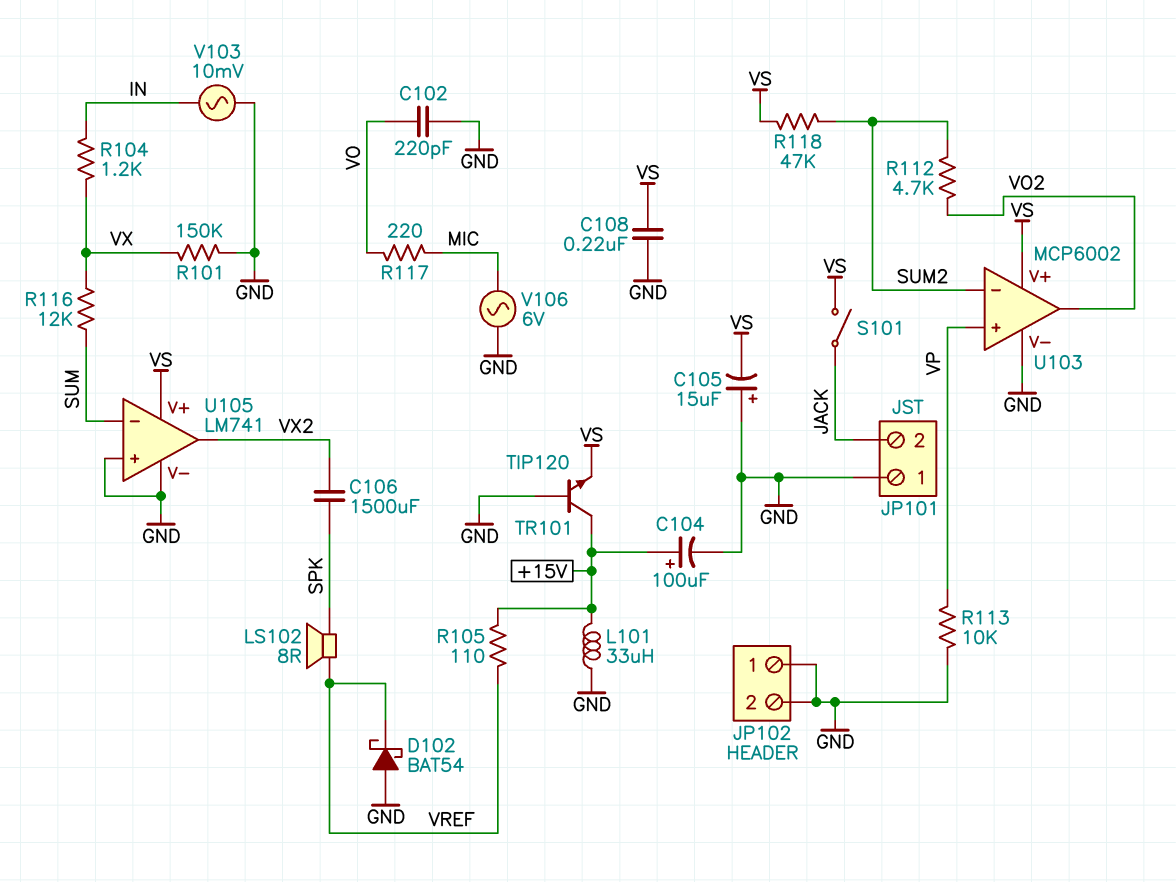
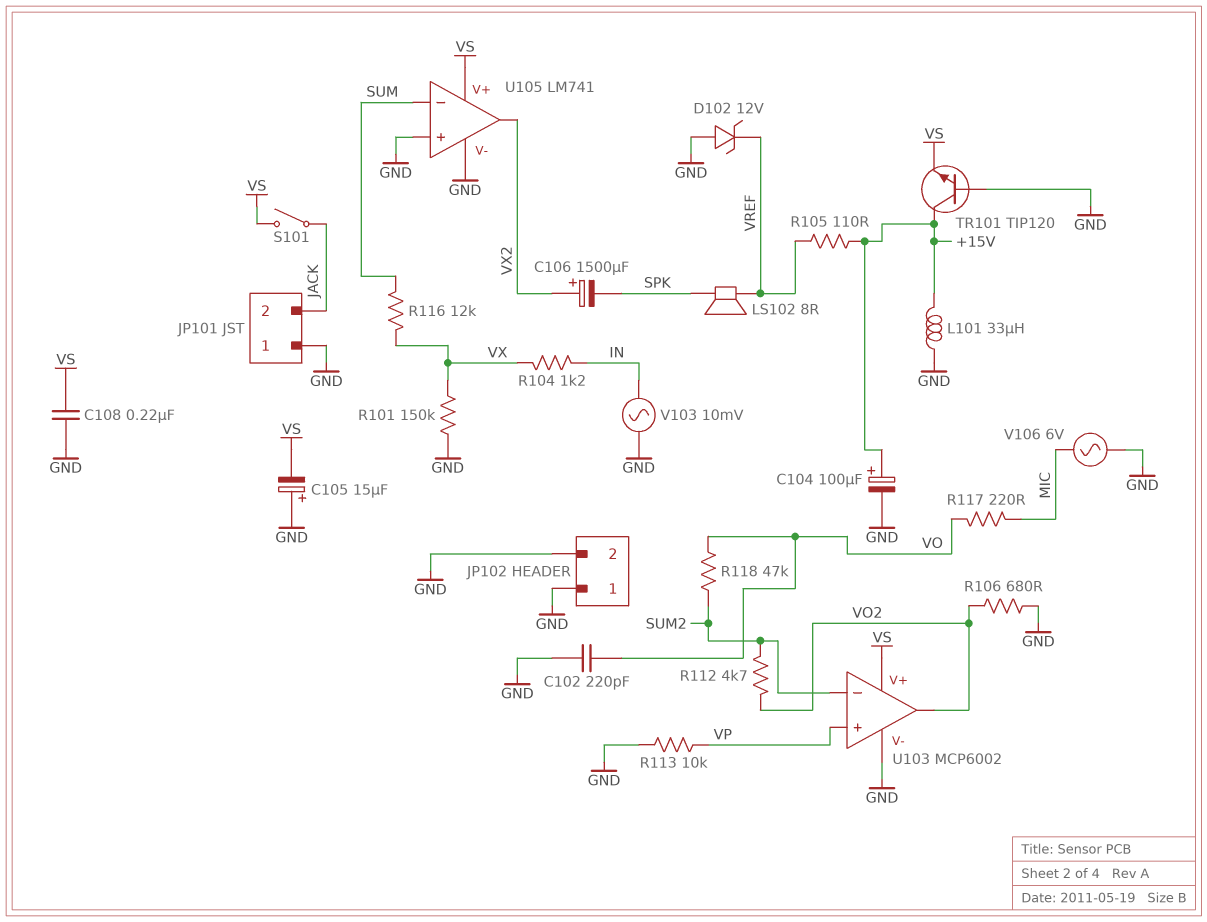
C106: 1500uF (SPK, VX2) -> 1500uF (plus VX2, minus SPK)
D102: schottky BAT54 (A GND, K VREF) -> zener 12V (A GND, K VREF)
R106: none -> 680 (GND, VO2)
R118: 47k (SUM2, VS) -> 47k (SUM2, VO)

